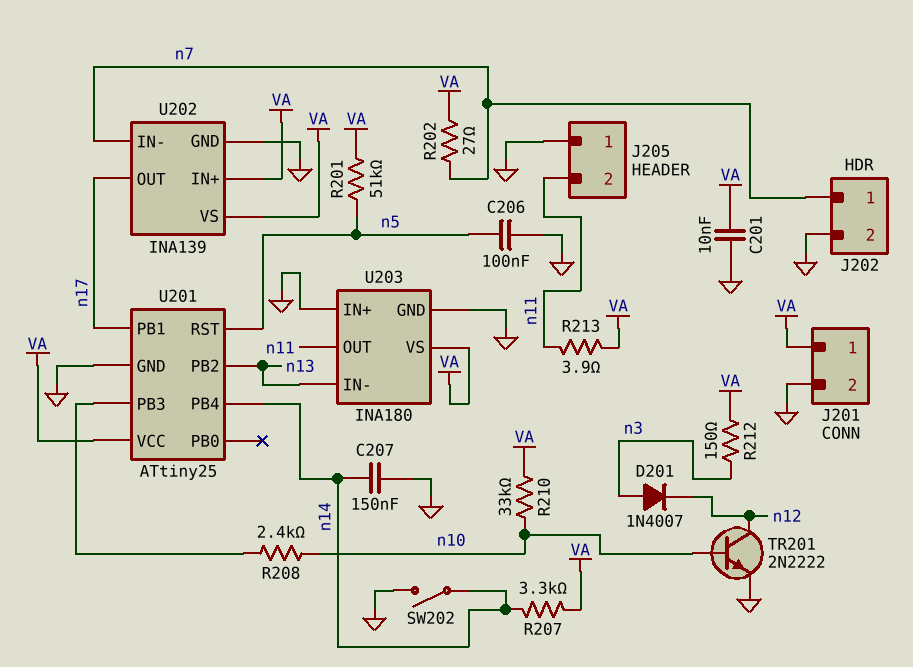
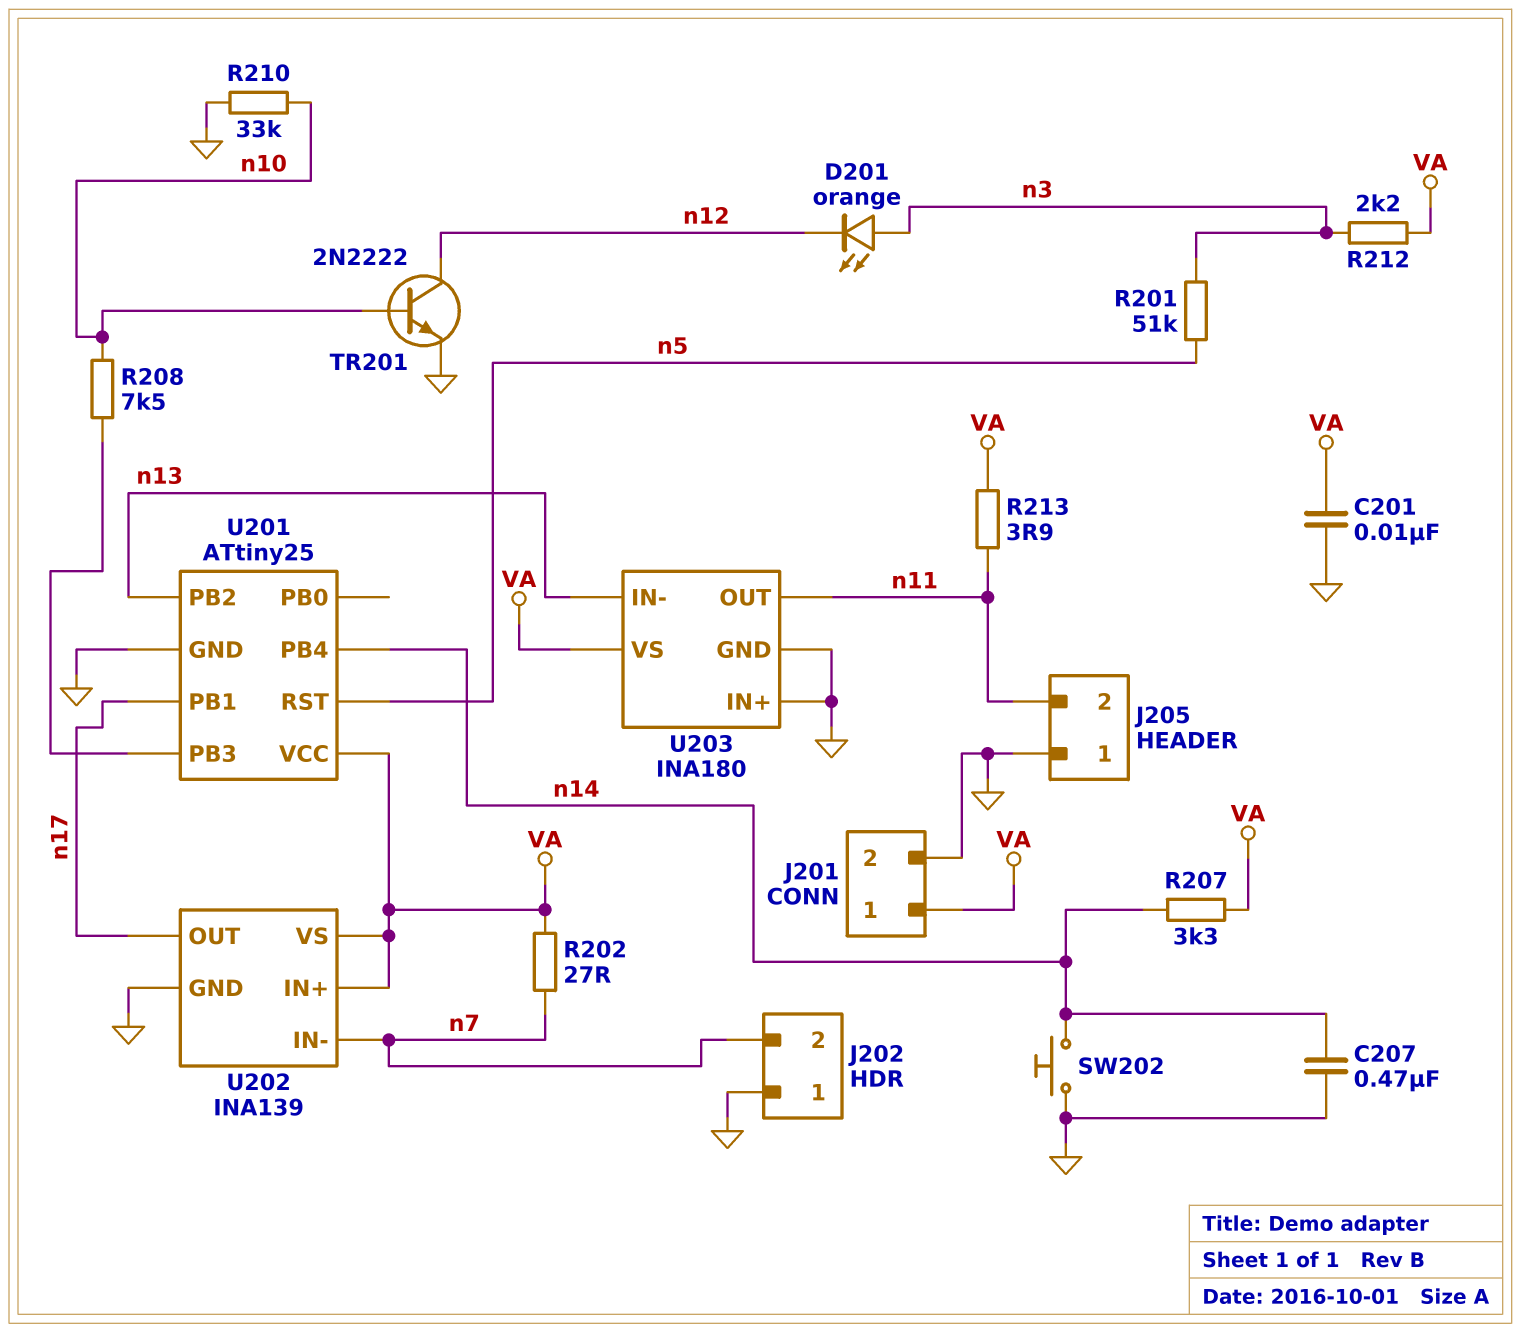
C206: 100nF (GND, n5) -> none
C207: 150nF (GND, n14) -> 470nF (GND, n14)
D201: diode 1N4007 (A n3, K n12) -> LED orange (A n3, K n12)
J202 pin 1: n7 -> GND
J202 pin 2: GND -> n7
R201: 51k (VA, n5) -> 51k (n3, n5)
R208: 2.4k (U201/PB3, n10) -> 7.5k (U201/PB3, n10)
R210: 33k (VA, n10) -> 33k (GND, n10)
R212: 150 (VA, n3) -> 2.2k (VA, n3)
SW202: switch (GND, n14) -> button (GND, n14)

